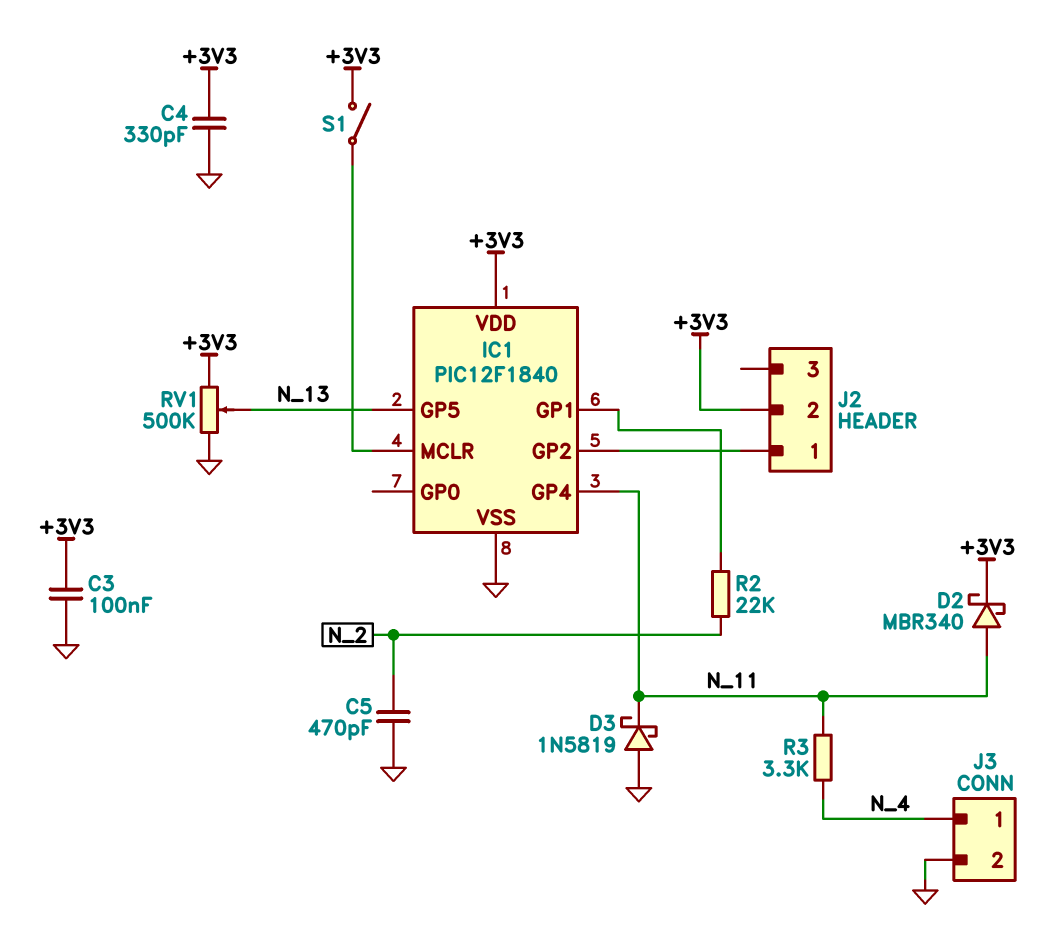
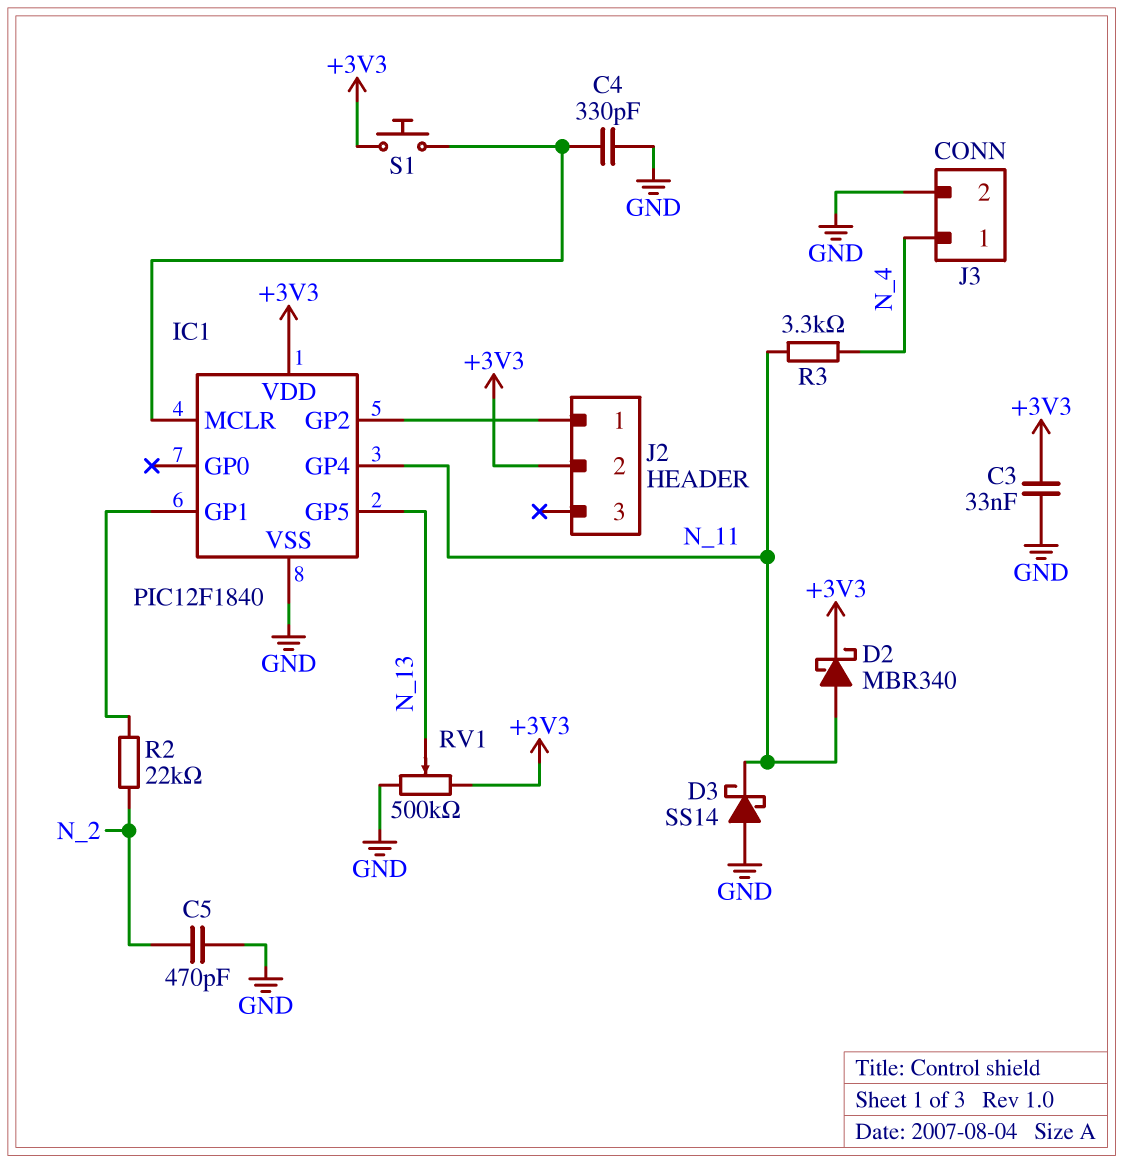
C3: 100nF (+3V3, GND) -> 33nF (+3V3, GND)
C4: 330pF (+3V3, GND) -> 330pF (GND, IC1/MCLR)
D3: schottky 1N5819 (A GND, K N_11) -> schottky SS14 (A GND, K N_11)
S1: switch (+3V3, IC1/MCLR) -> button (+3V3, IC1/MCLR)

